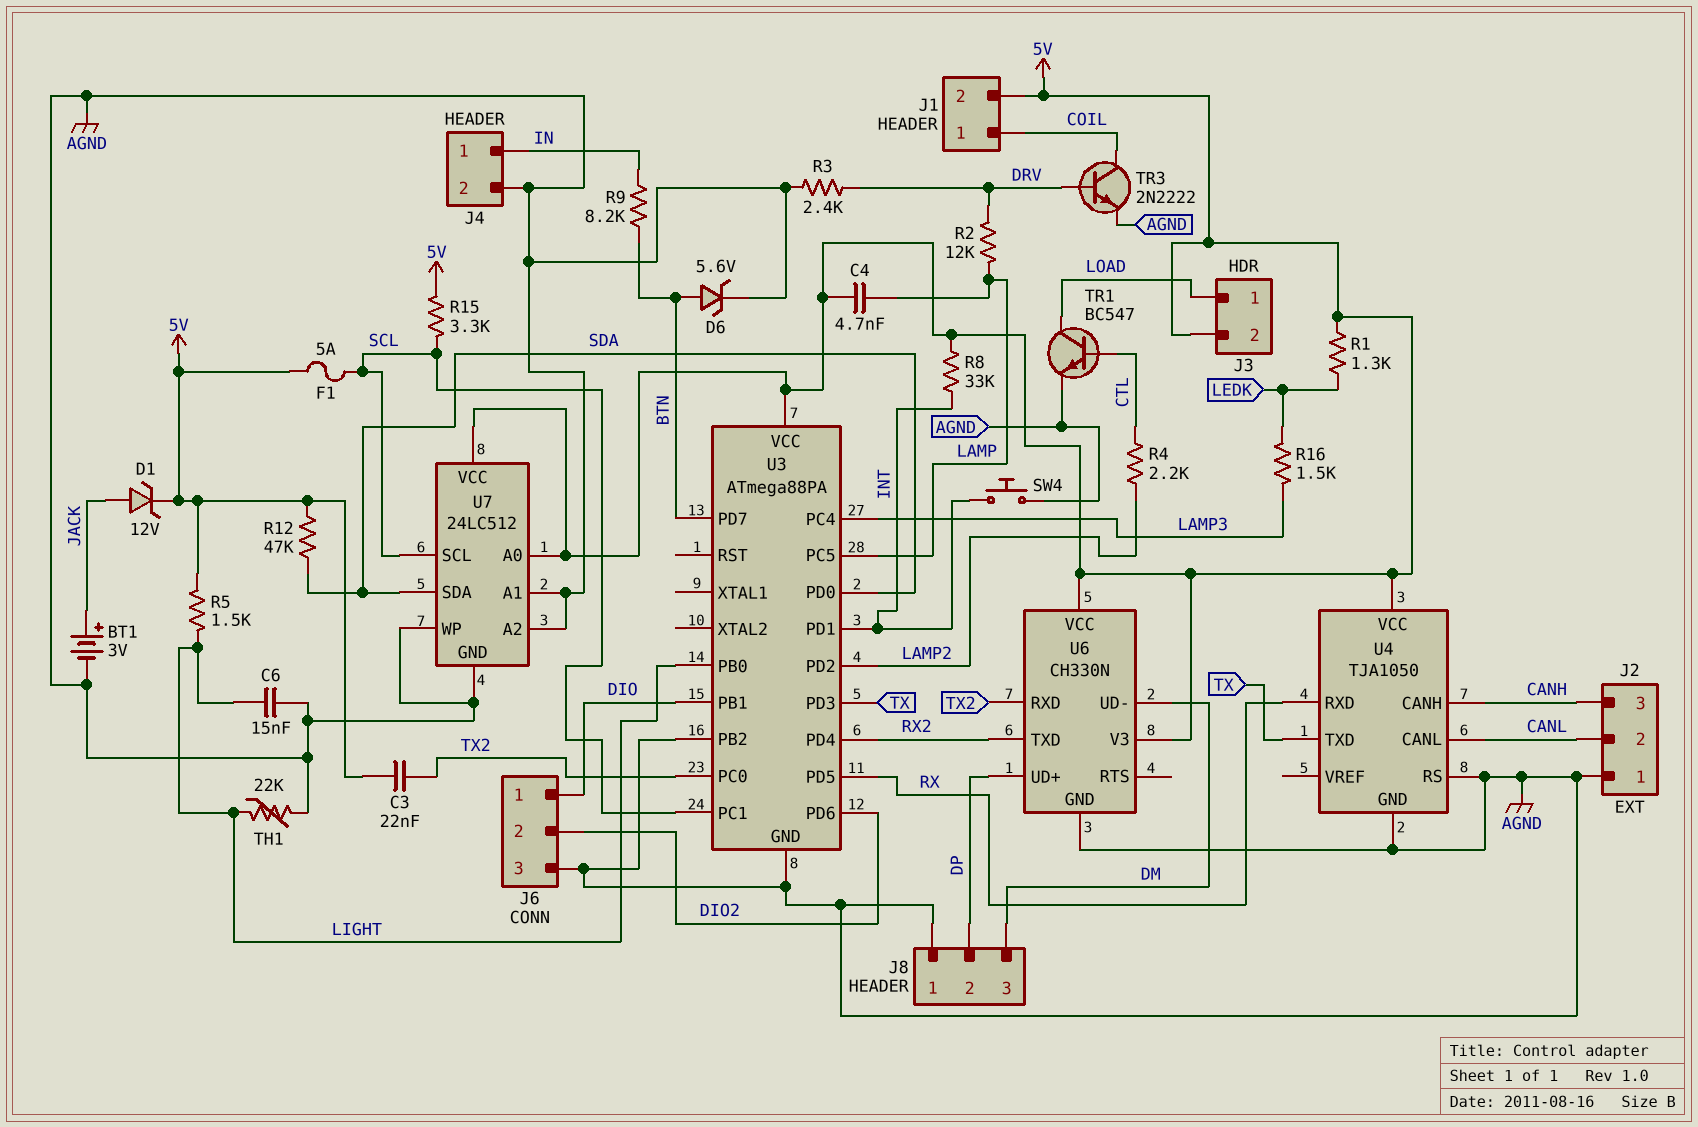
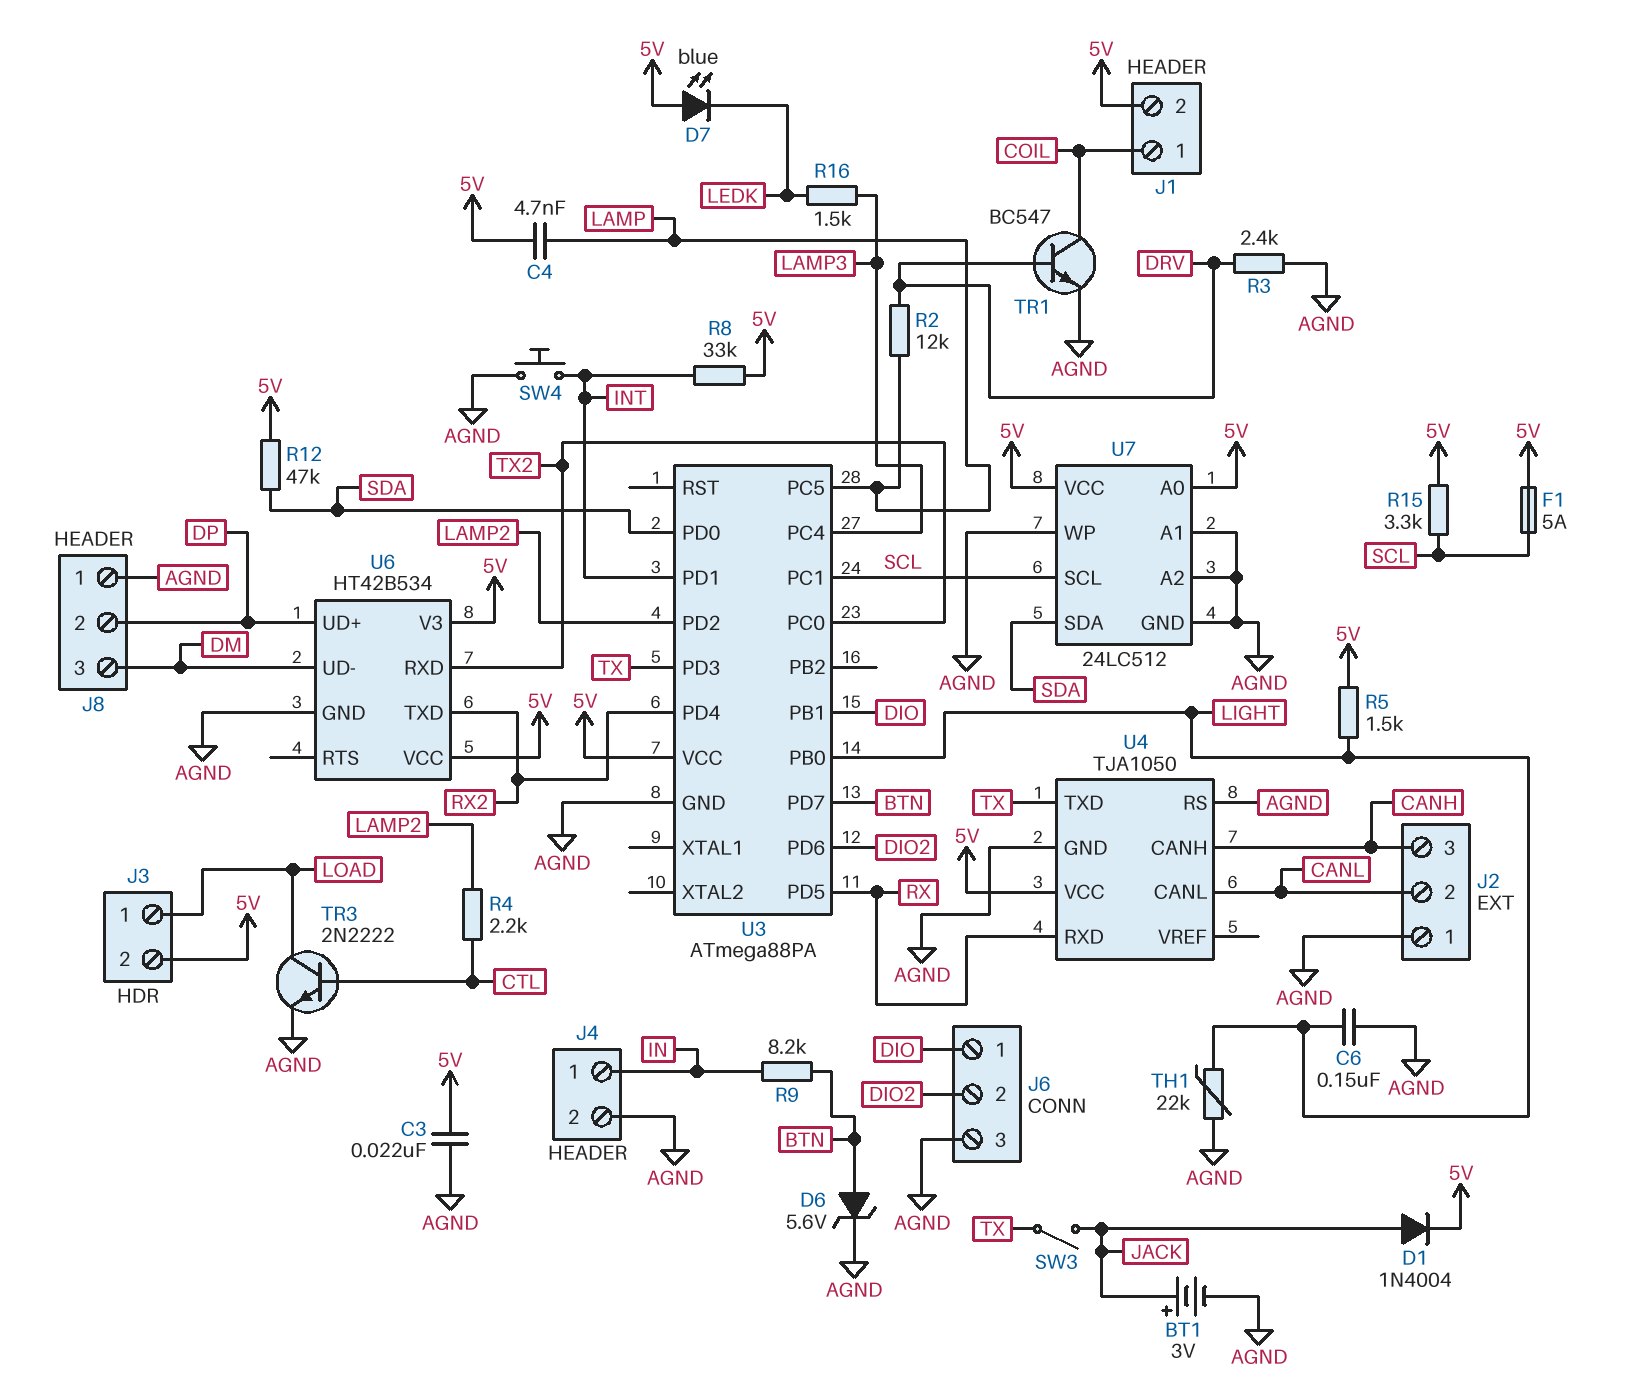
C3: 22nF (5V, TX2) -> 22nF (5V, AGND)
C6: 15nF (AGND, LIGHT) -> 150nF (AGND, LIGHT)
D1: zener 12V (A JACK, K 5V) -> diode 1N4004 (A JACK, K 5V)
D7: none -> LED blue (A 5V, K LEDK)
R1: 1.3k (5V, LEDK) -> none
SW3: none -> switch (JACK, TX)
TR1: NPN BC547 (B CTL, C LOAD, E AGND) -> NPN BC547 (B DRV, C COIL, E AGND)
TR3: NPN 2N2222 (B DRV, C COIL, E AGND) -> NPN 2N2222 (B CTL, C LOAD, E AGND)
U3 pin PB2: AGND -> none
U6: CH330N -> HT42B534

